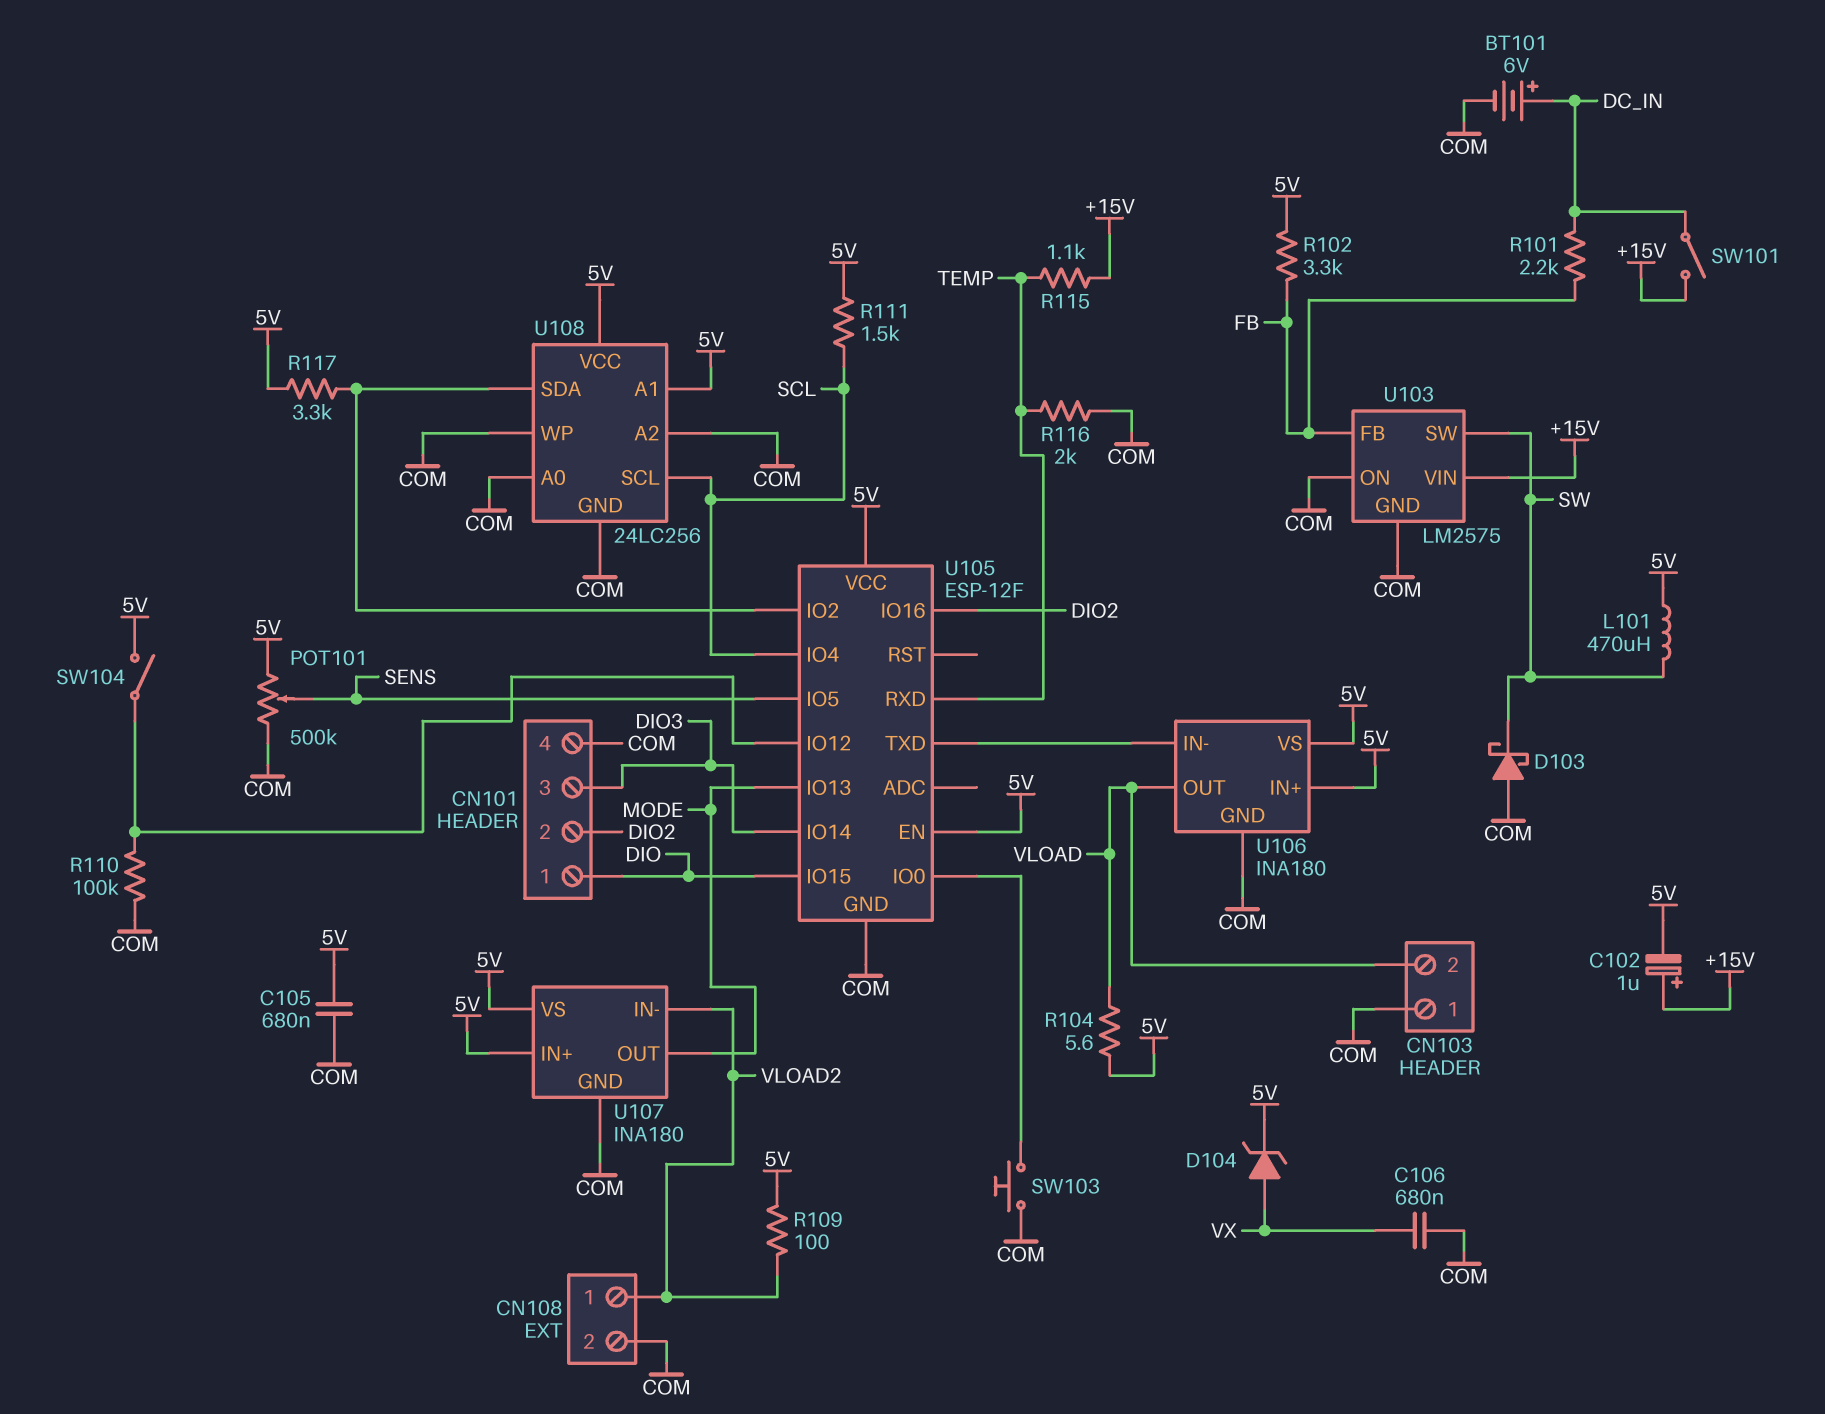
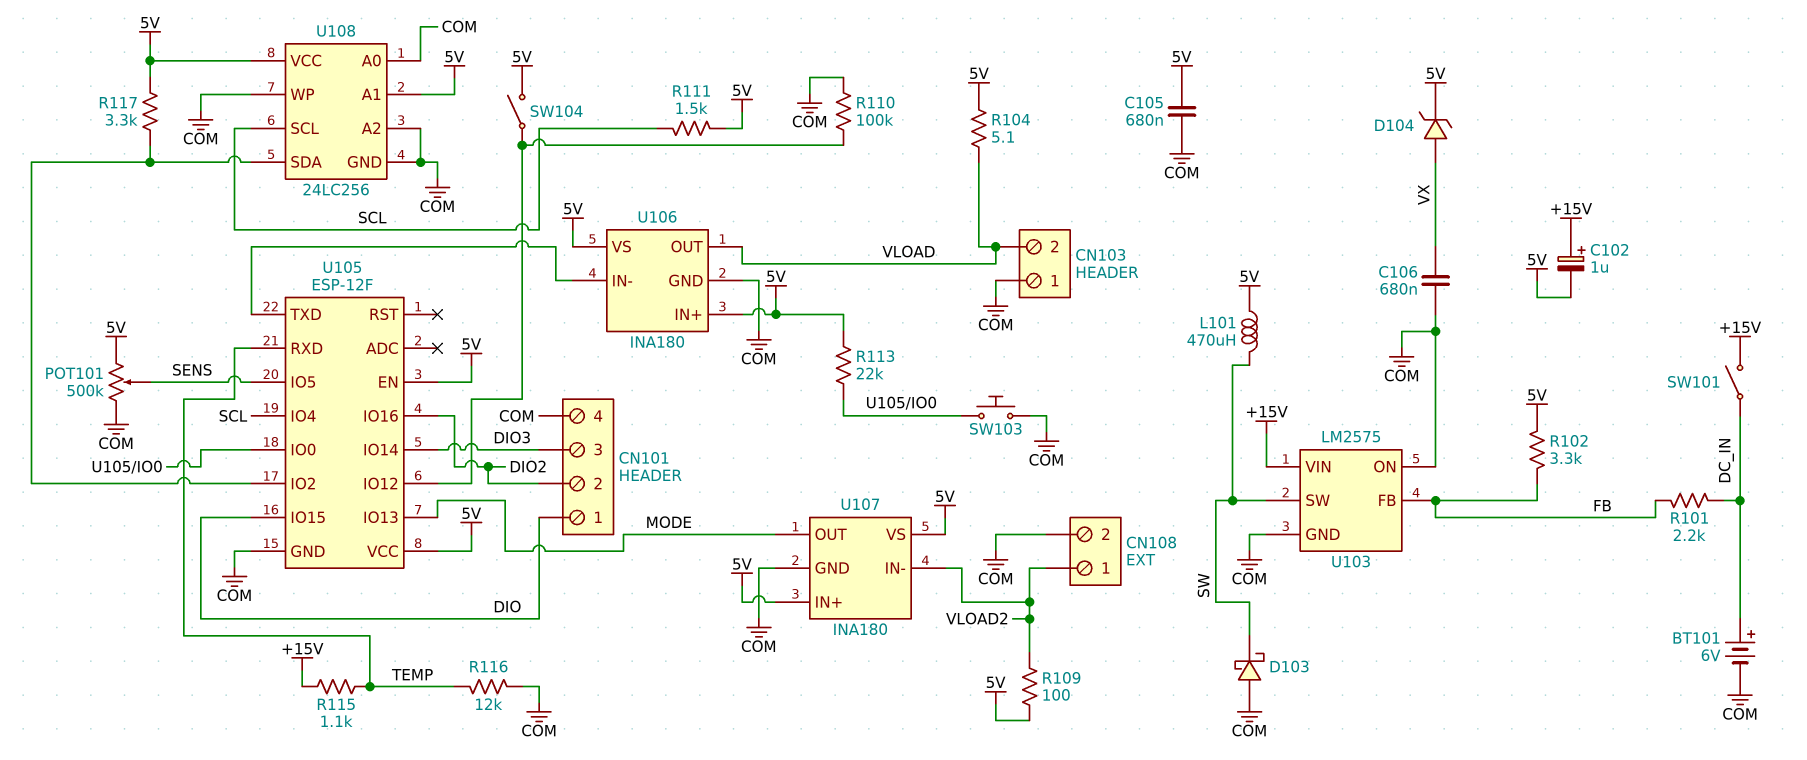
R104: 5.6 (5V, VLOAD) -> 5.1 (5V, VLOAD)
R113: none -> 22k (5V, U105/IO0)
R116: 2k (COM, TEMP) -> 12k (COM, TEMP)

